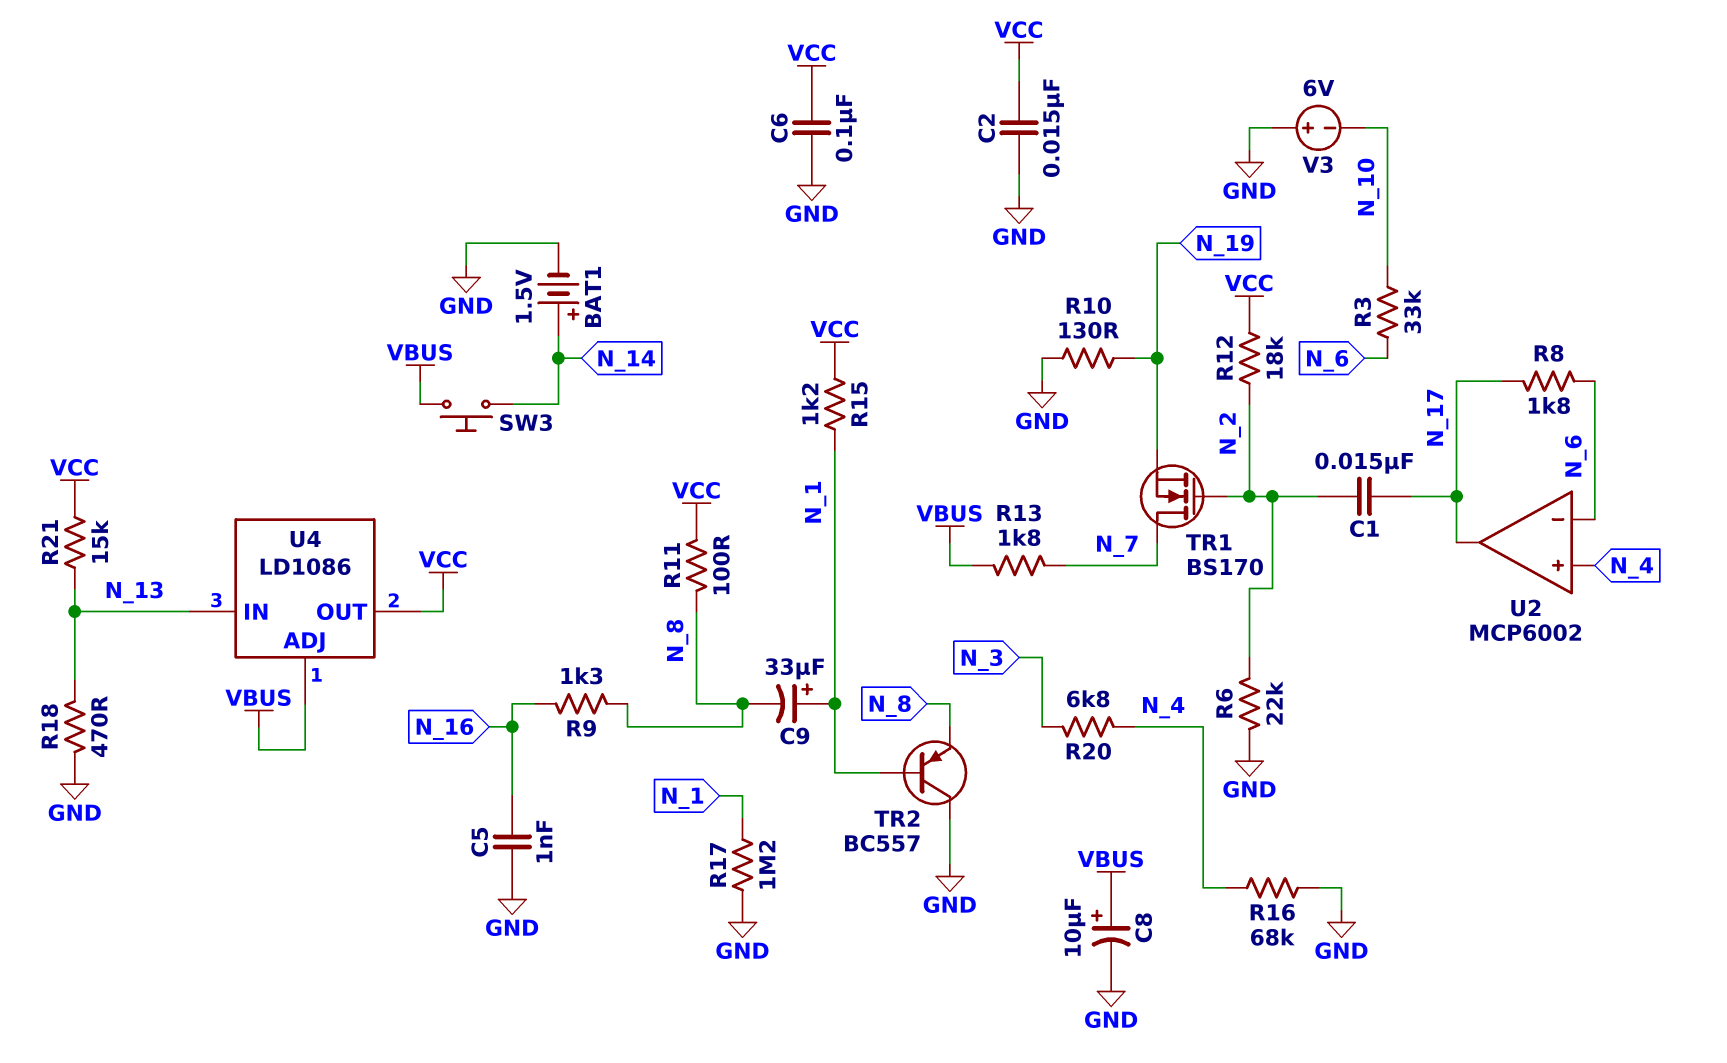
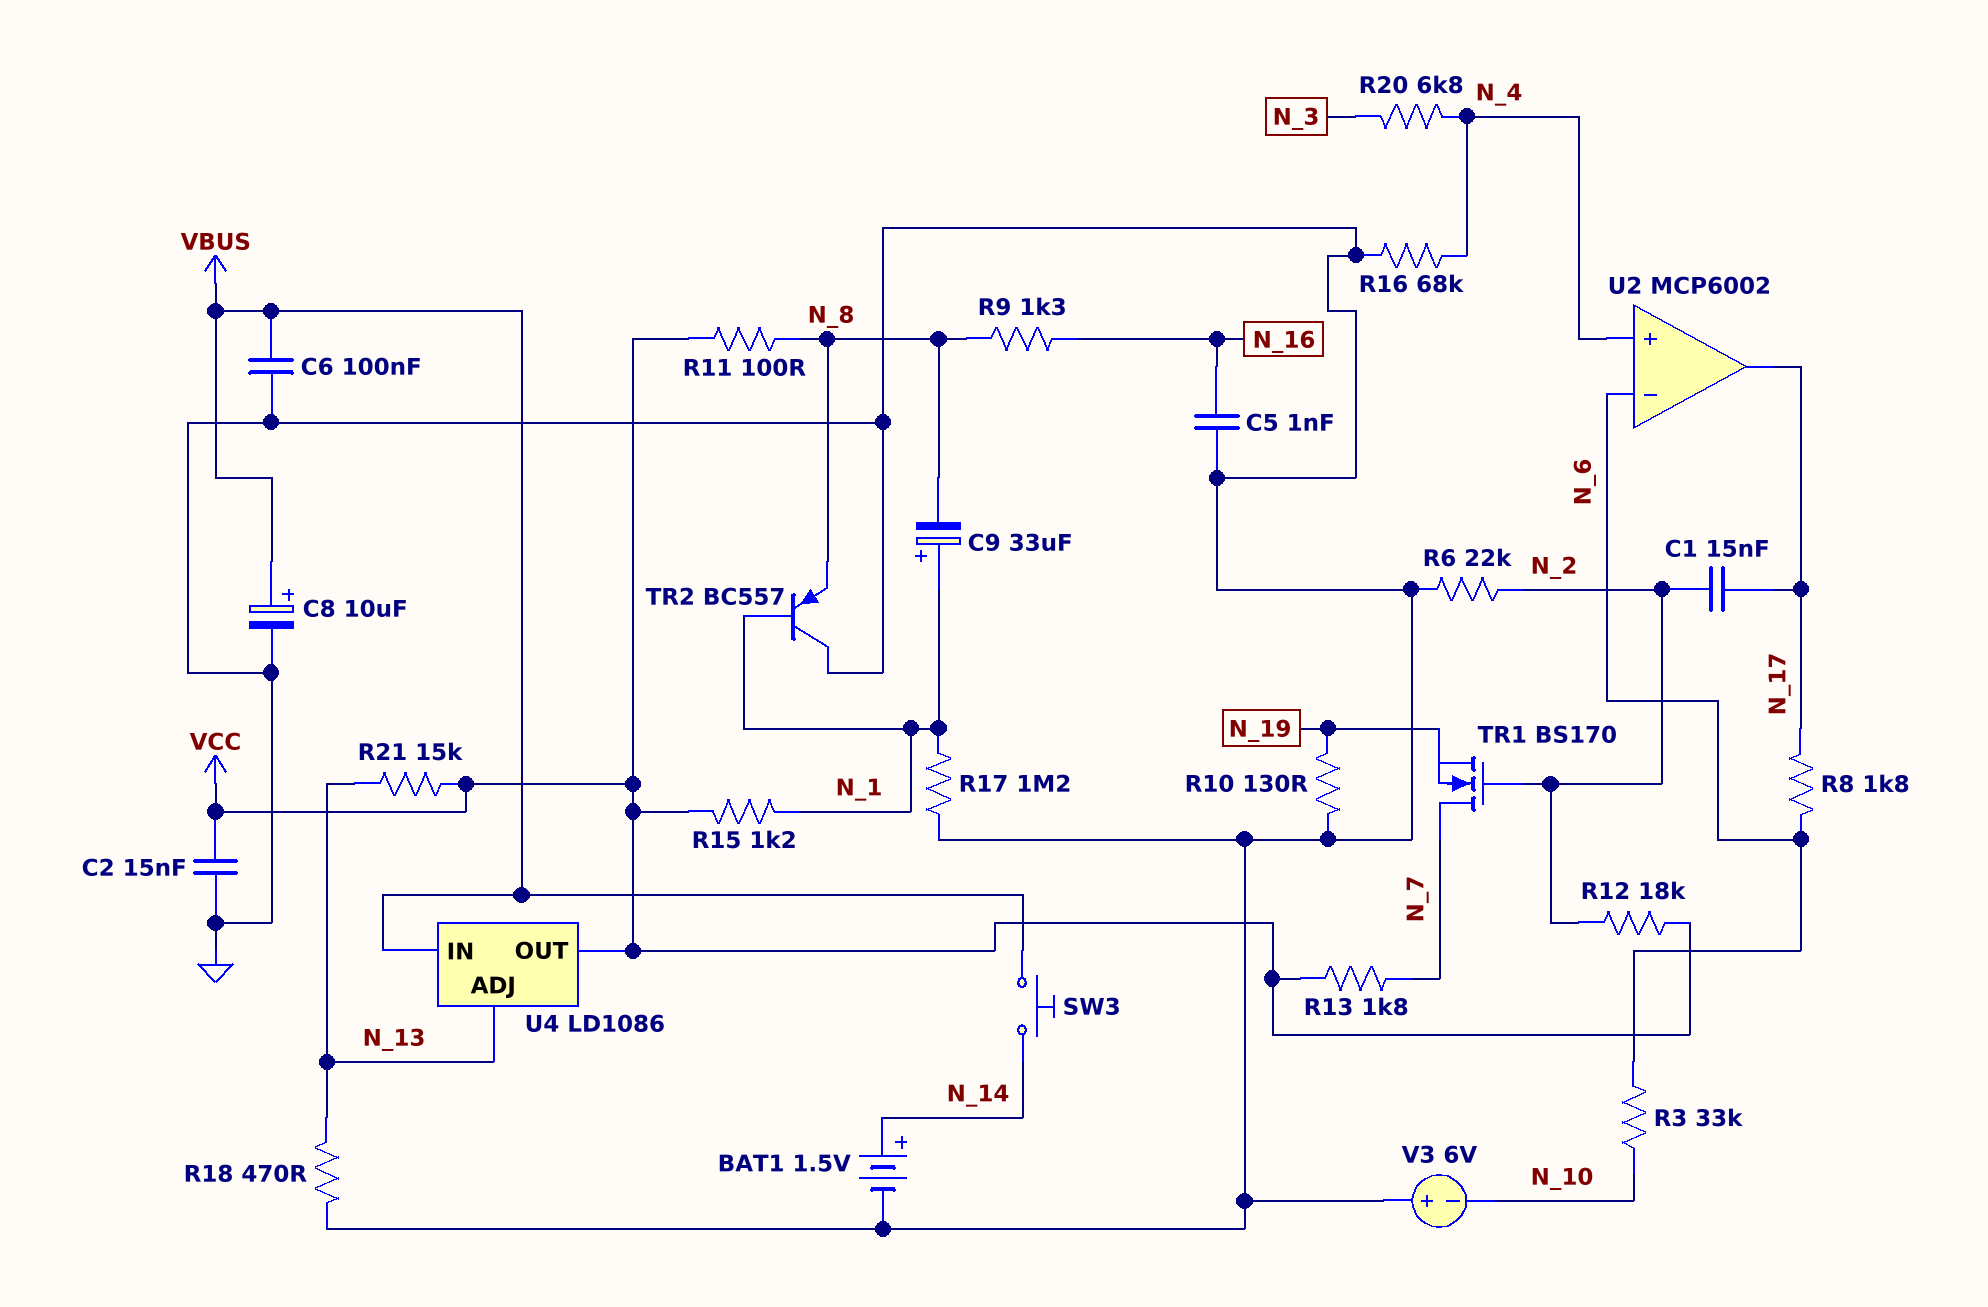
C6: 100nF (GND, VCC) -> 100nF (GND, VBUS)
R13: 1.8k (N_7, VBUS) -> 1.8k (N_7, VCC)
U4 pin ADJ: VBUS -> N_13
U4 pin IN: N_13 -> VBUS

